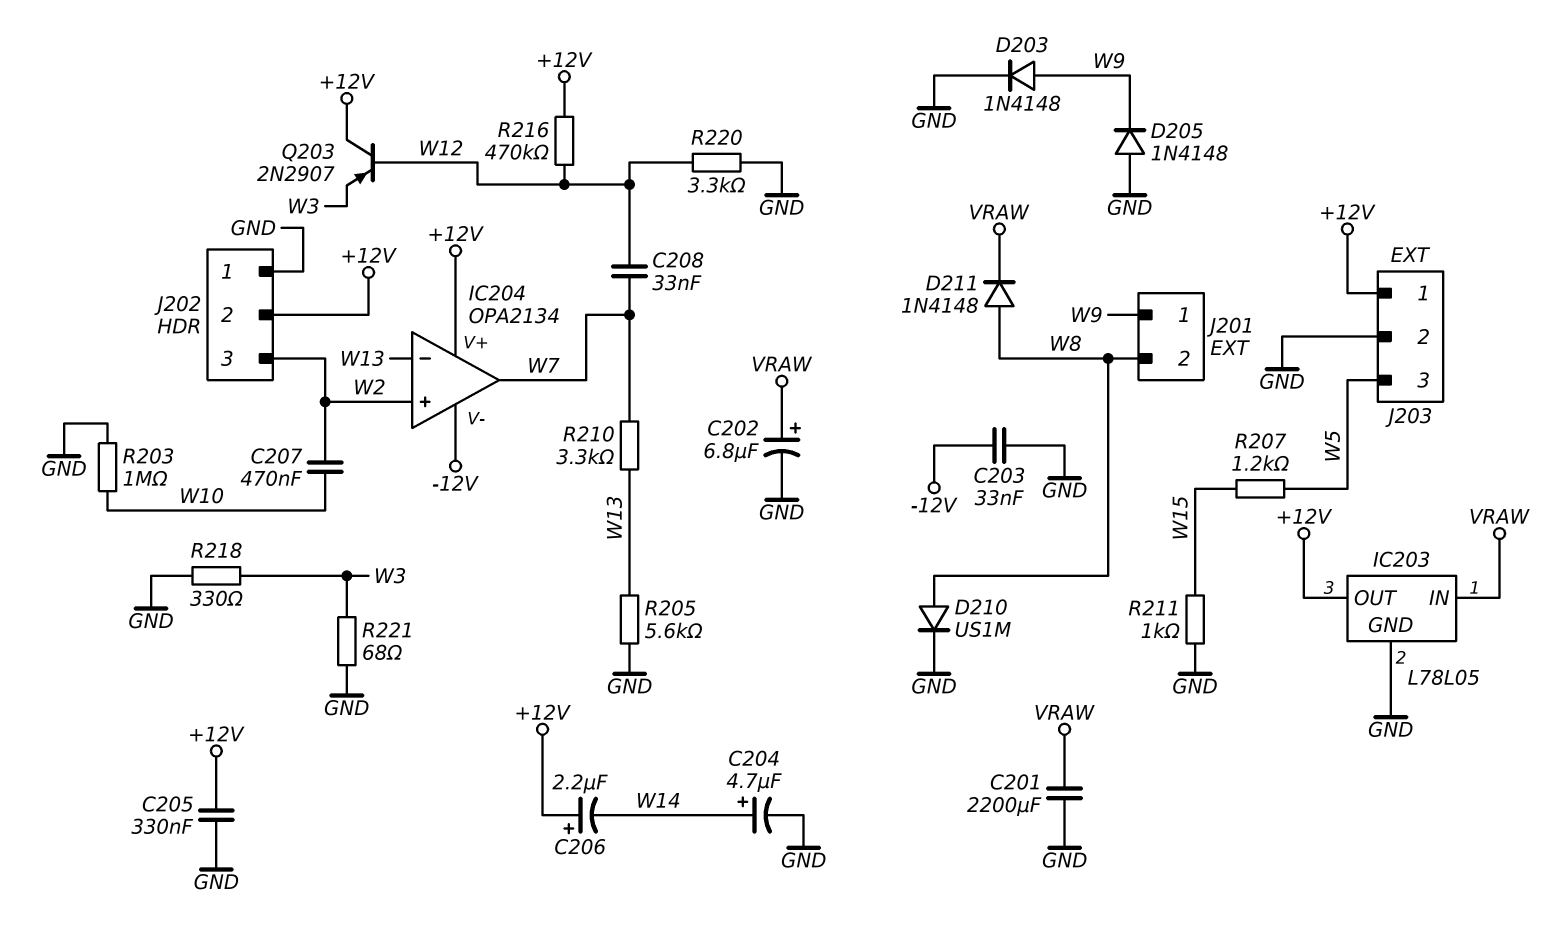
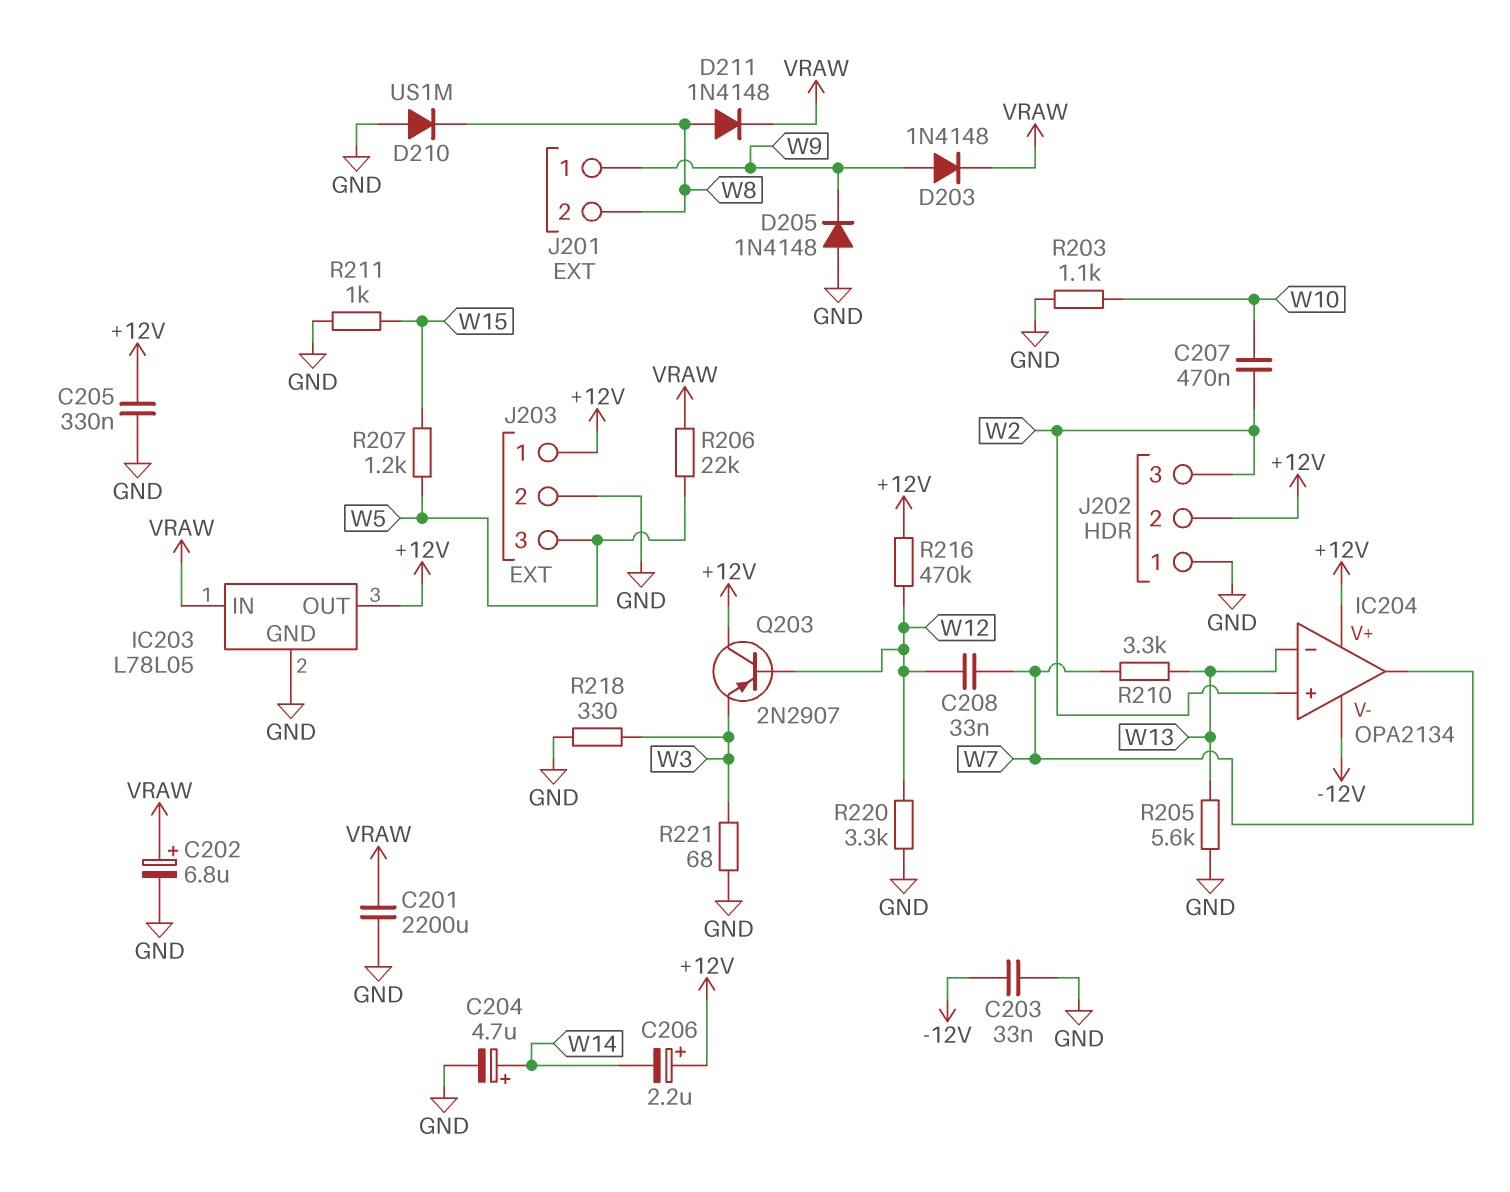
D203: diode 1N4148 (A W9, K GND) -> diode 1N4148 (A W9, K VRAW)
D210: diode US1M (A W8, K GND) -> diode US1M (A GND, K W8)
R203: 1M (GND, W10) -> 1.1k (GND, W10)
R206: none -> 22k (VRAW, W5)

